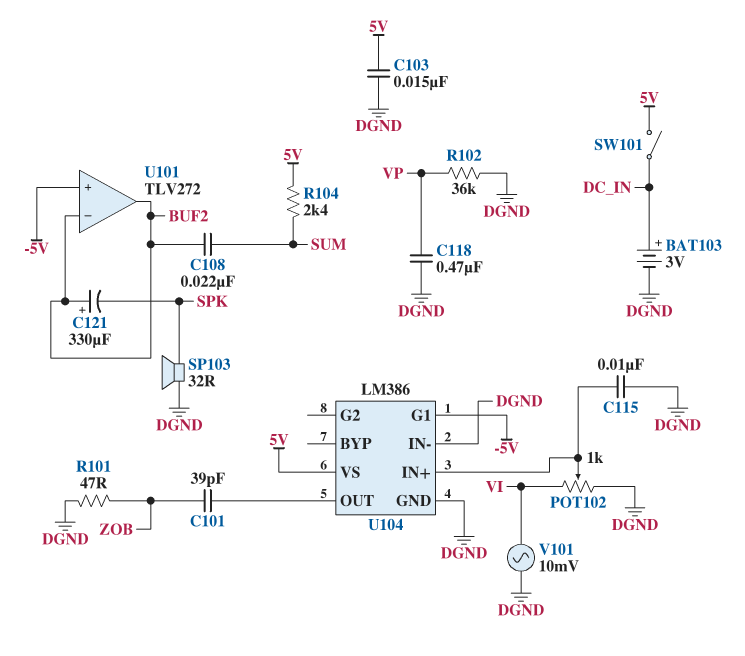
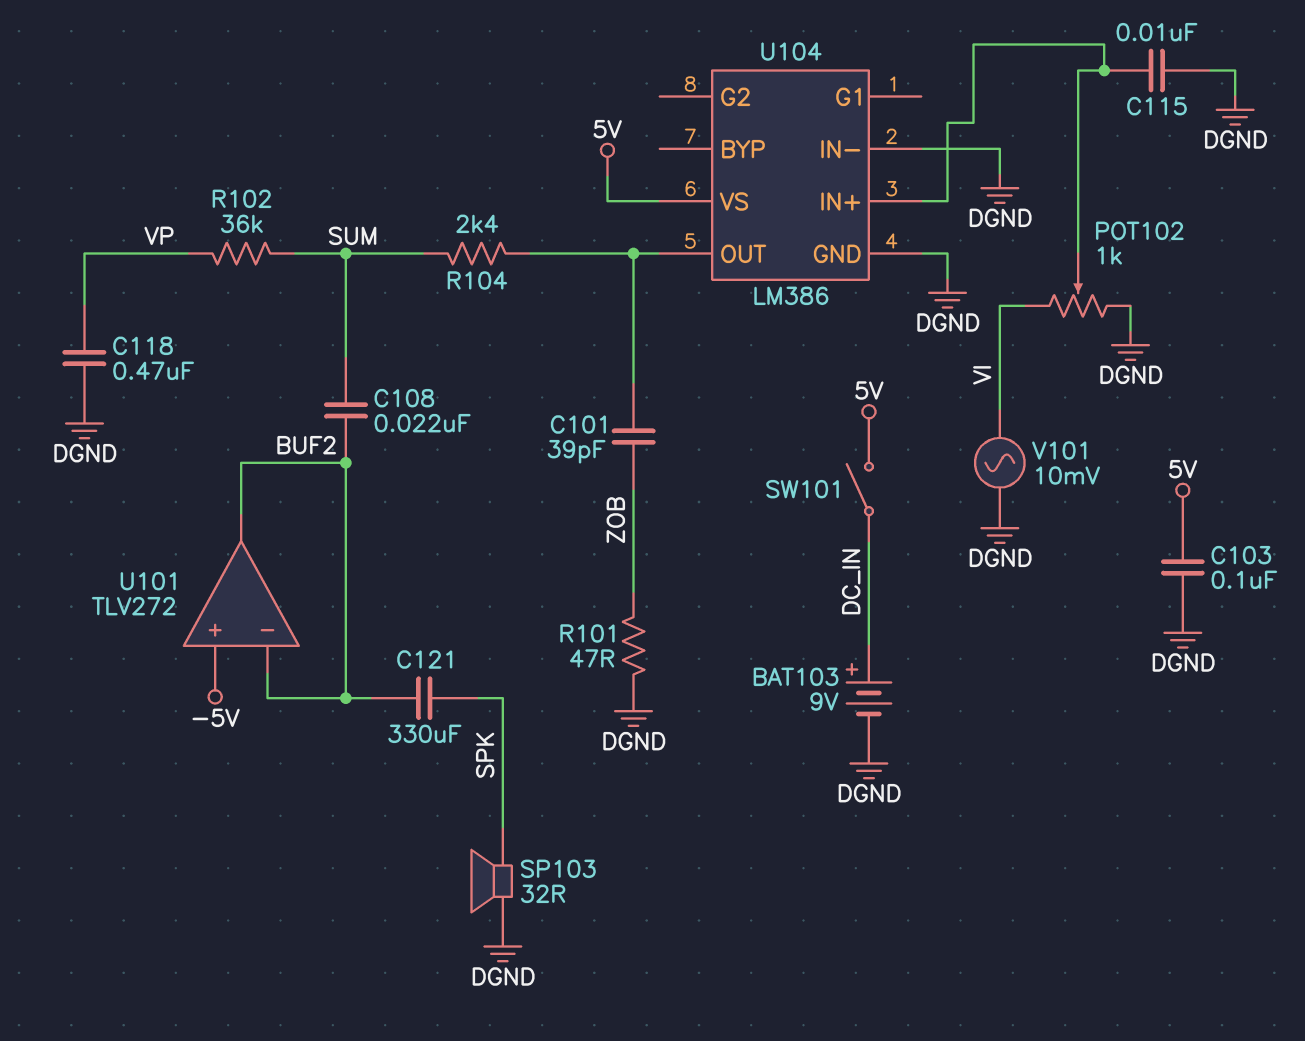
BAT103: 3V (plus DC_IN, minus DGND) -> 9V (plus DC_IN, minus DGND)
C103: 15nF (5V, DGND) -> 100nF (5V, DGND)
C121: 330uF (plus BUF2, minus SPK) -> 330uF (BUF2, SPK)
R102: 36k (DGND, VP) -> 36k (SUM, VP)
R104: 2.4k (5V, SUM) -> 2.4k (SUM, U104/OUT)
U104 pin G1: -5V -> none

